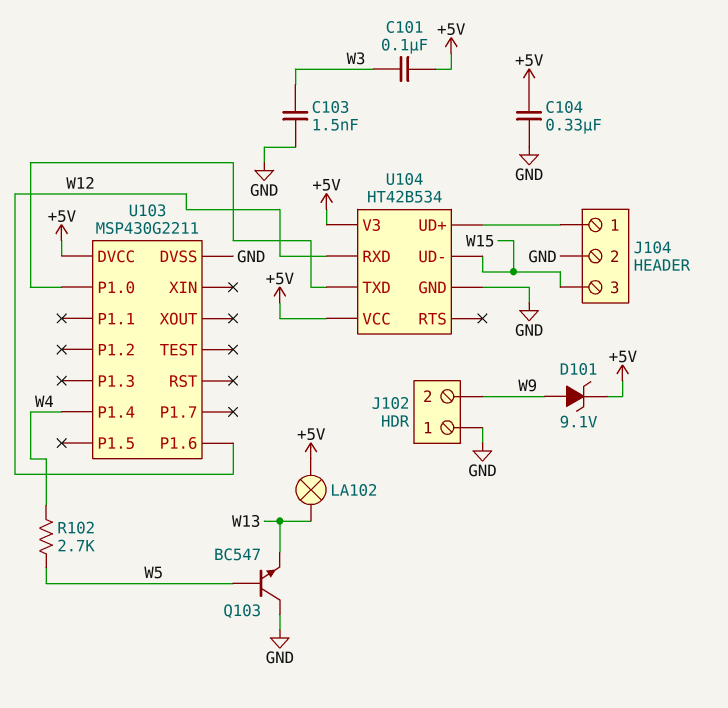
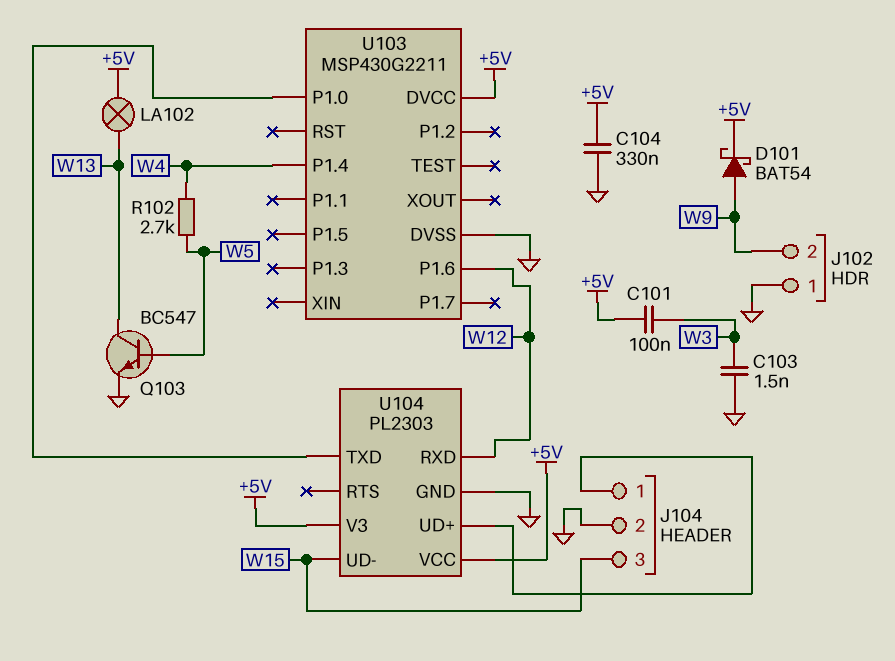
D101: zener 9.1V (A W9, K +5V) -> schottky BAT54 (A W9, K +5V)
Q103: NPN BC547 (B W5, C GND, E W13) -> NPN BC547 (B W5, C W13, E GND)
U104: HT42B534 -> PL2303

